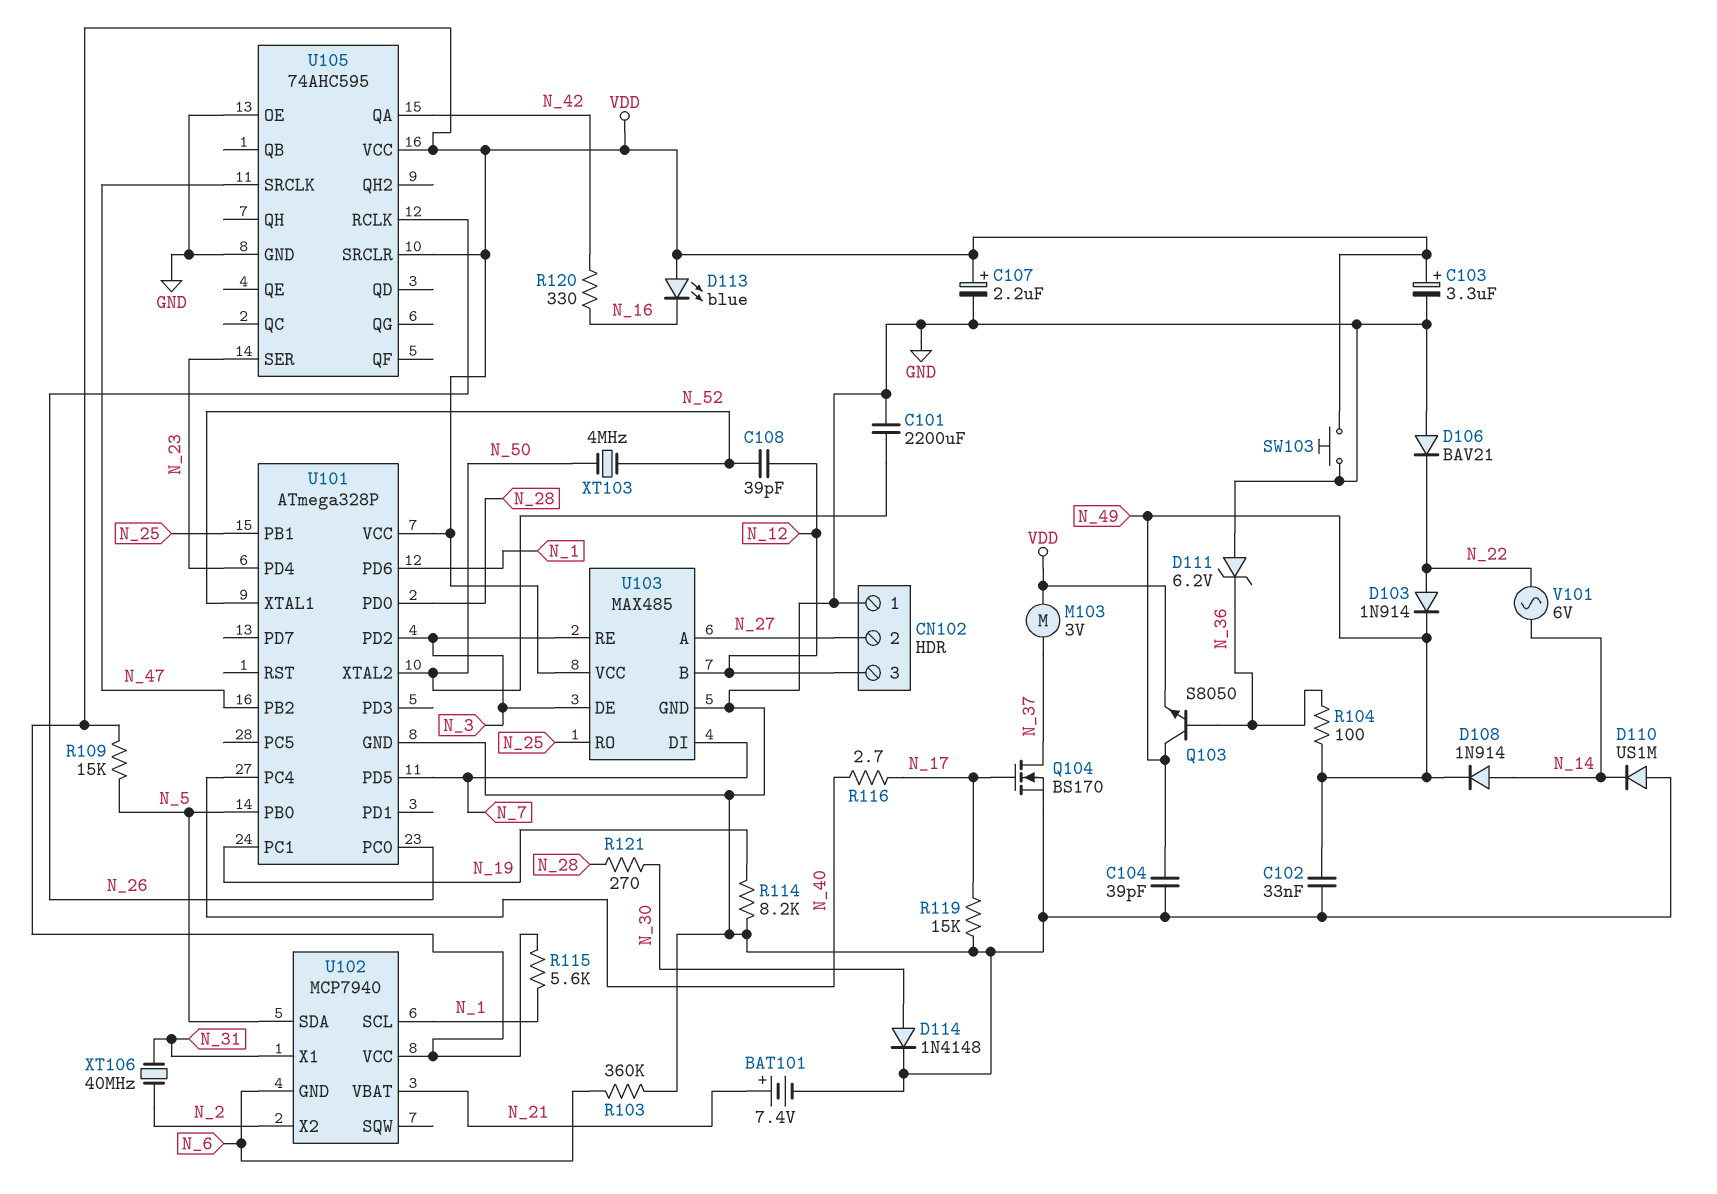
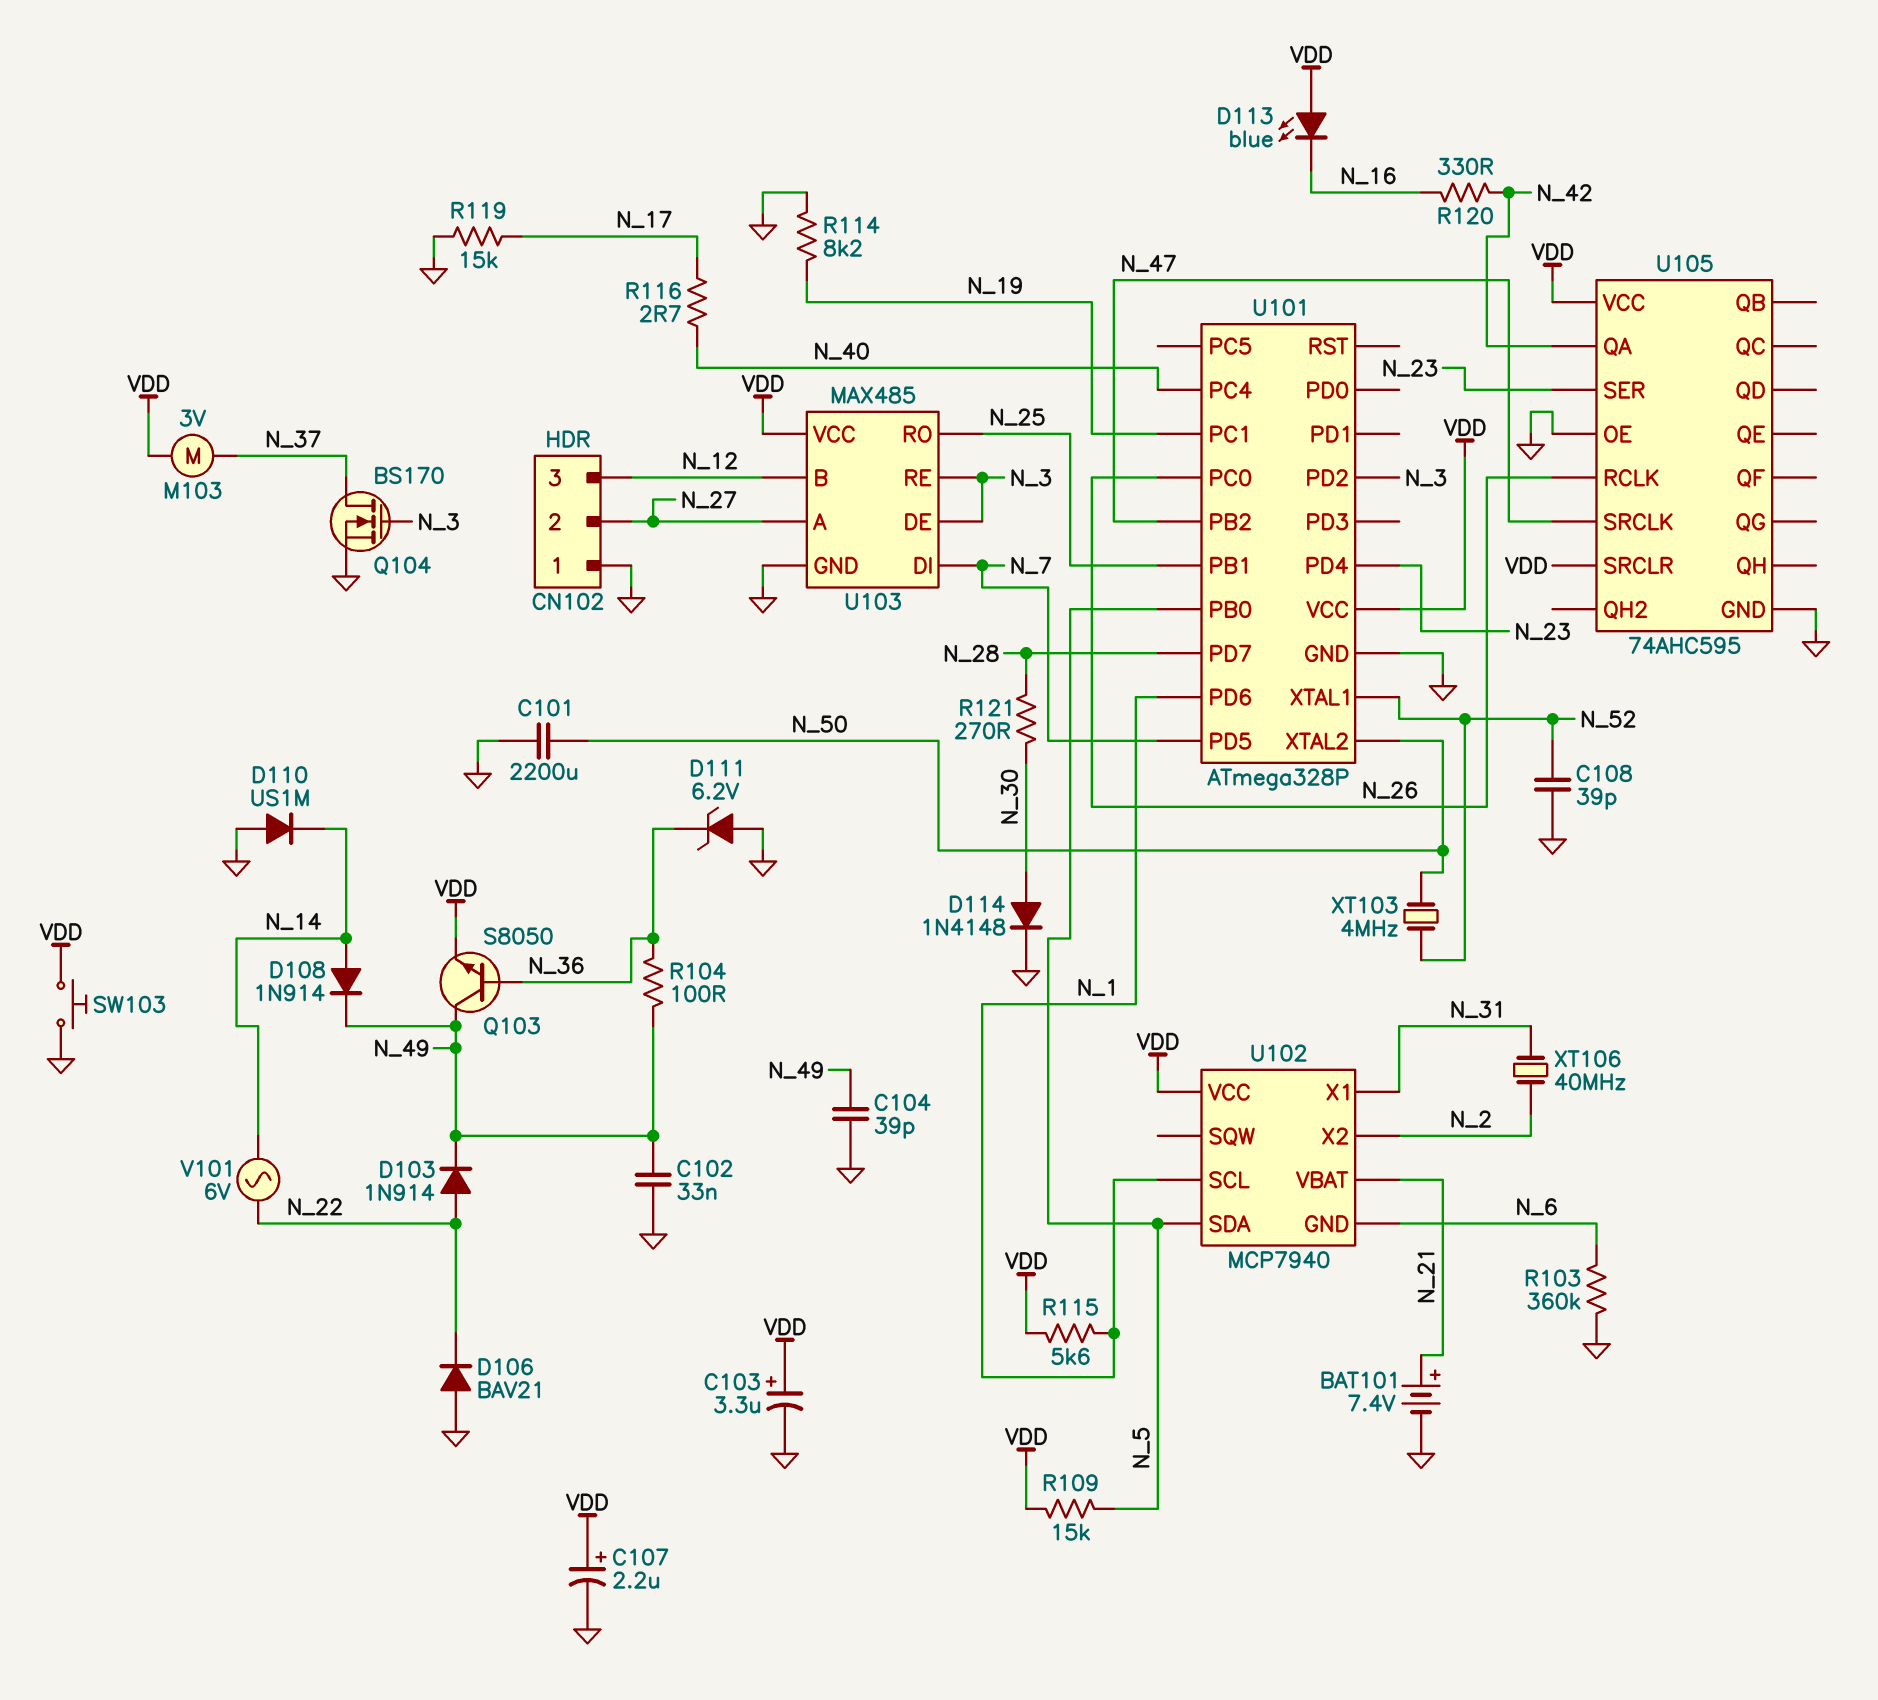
C108: 39pF (N_12, N_52) -> 39pF (GND, N_52)
Q104: NMOS BS170 (G N_17, D N_37, S GND) -> NMOS BS170 (G N_3, D N_37, S GND)
U101 pin PD0: N_28 -> none
U101 pin PD7: none -> N_28

